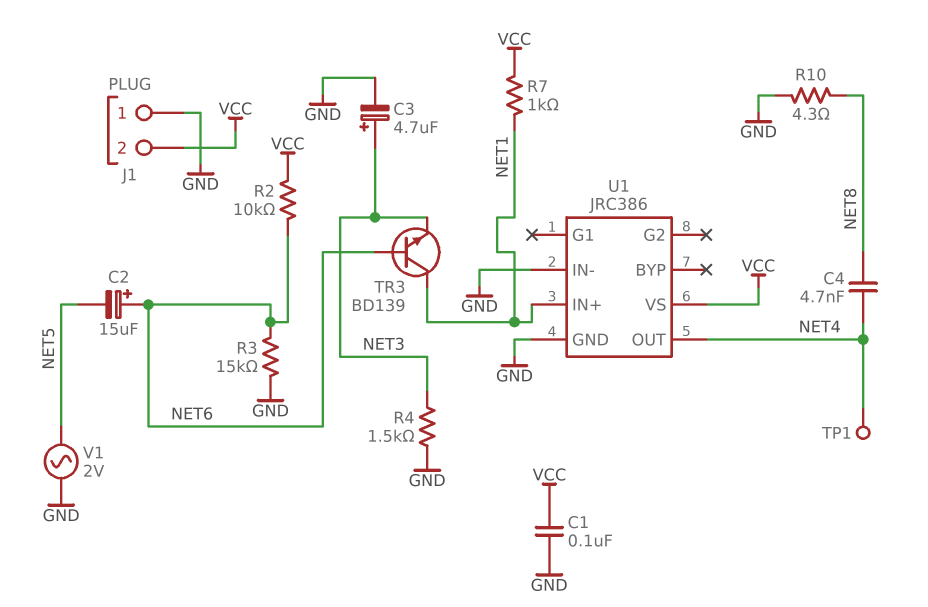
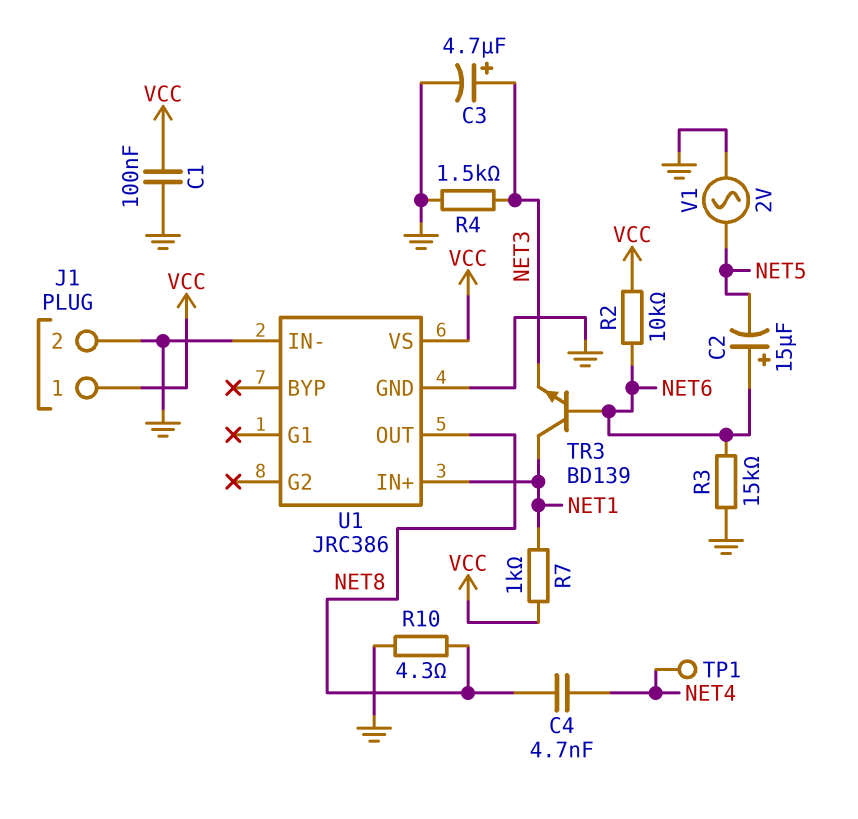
J1 pin 1: GND -> VCC
J1 pin 2: VCC -> GND
U1 pin OUT: NET4 -> NET8

